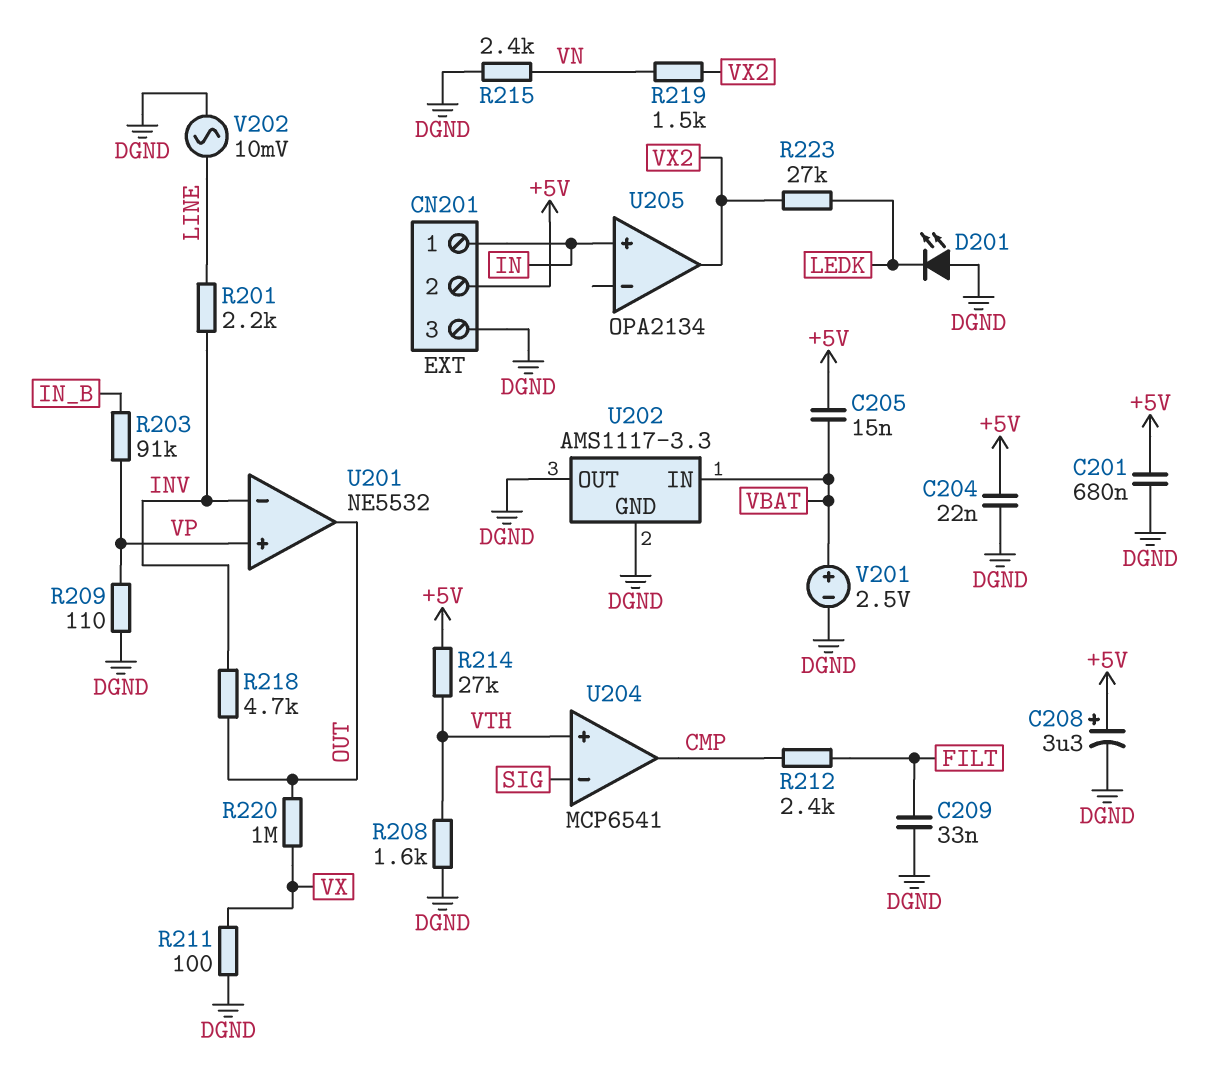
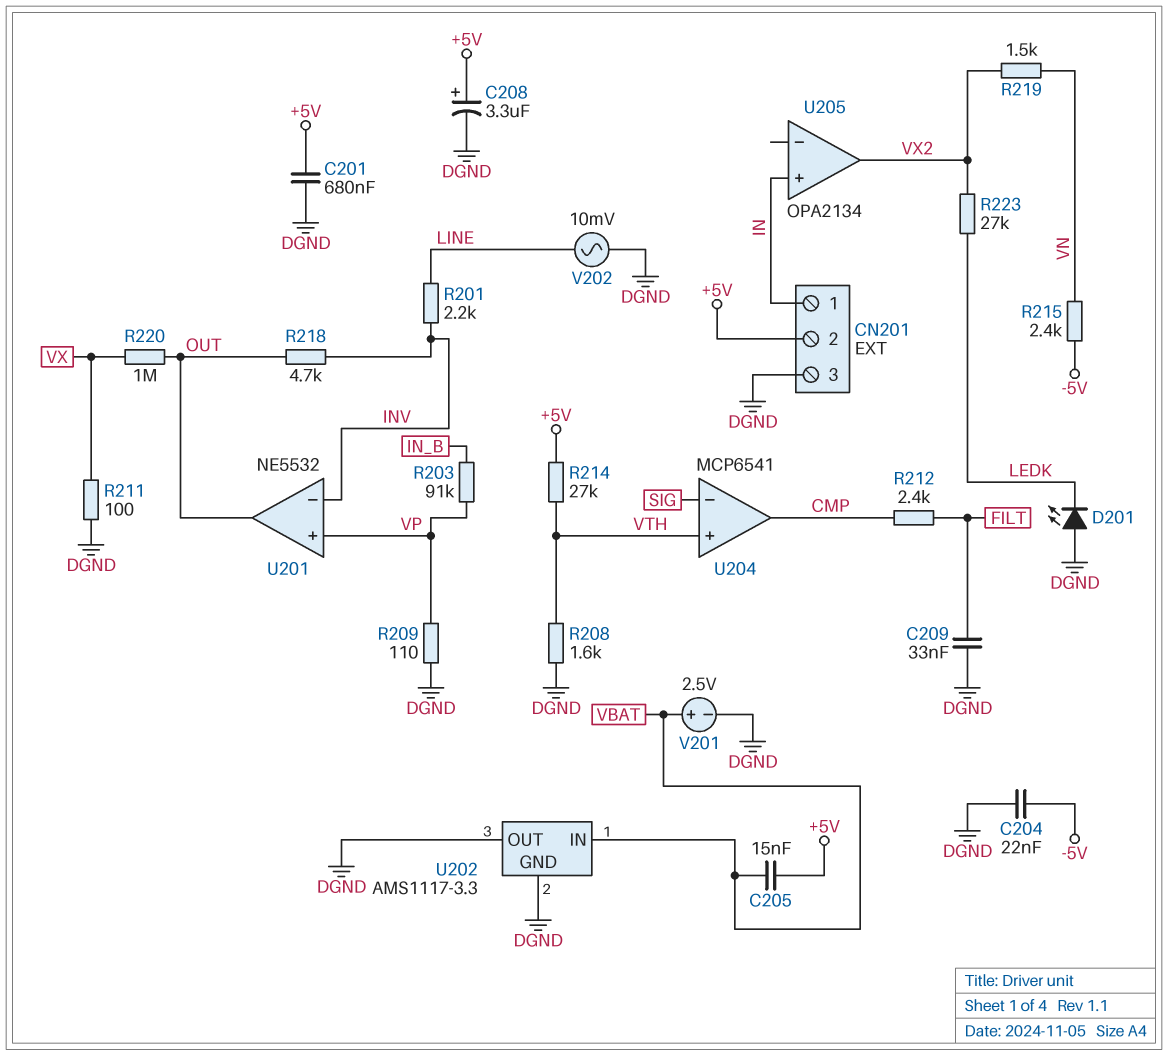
C204: 22nF (+5V, DGND) -> 22nF (-5V, DGND)
R215: 2.4k (DGND, VN) -> 2.4k (-5V, VN)

